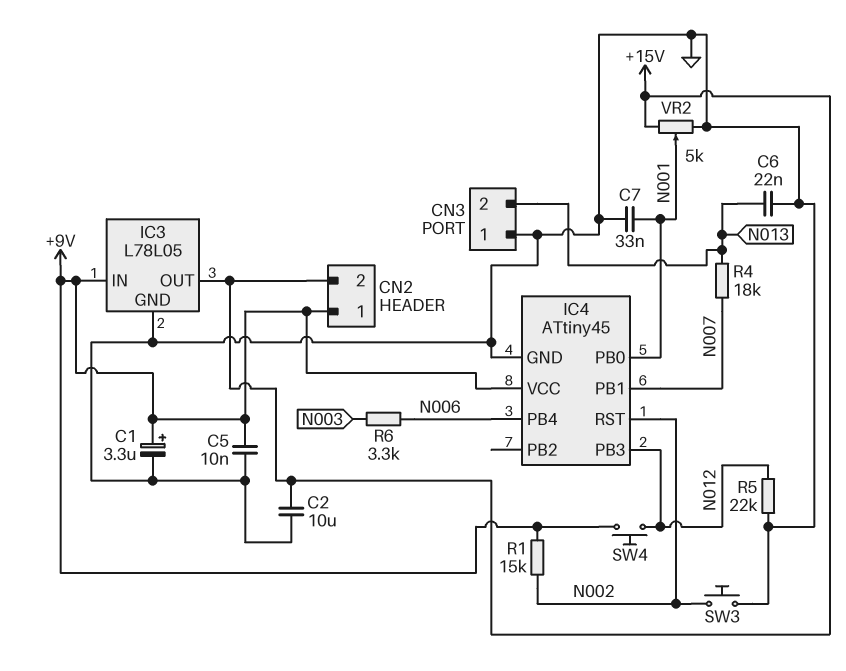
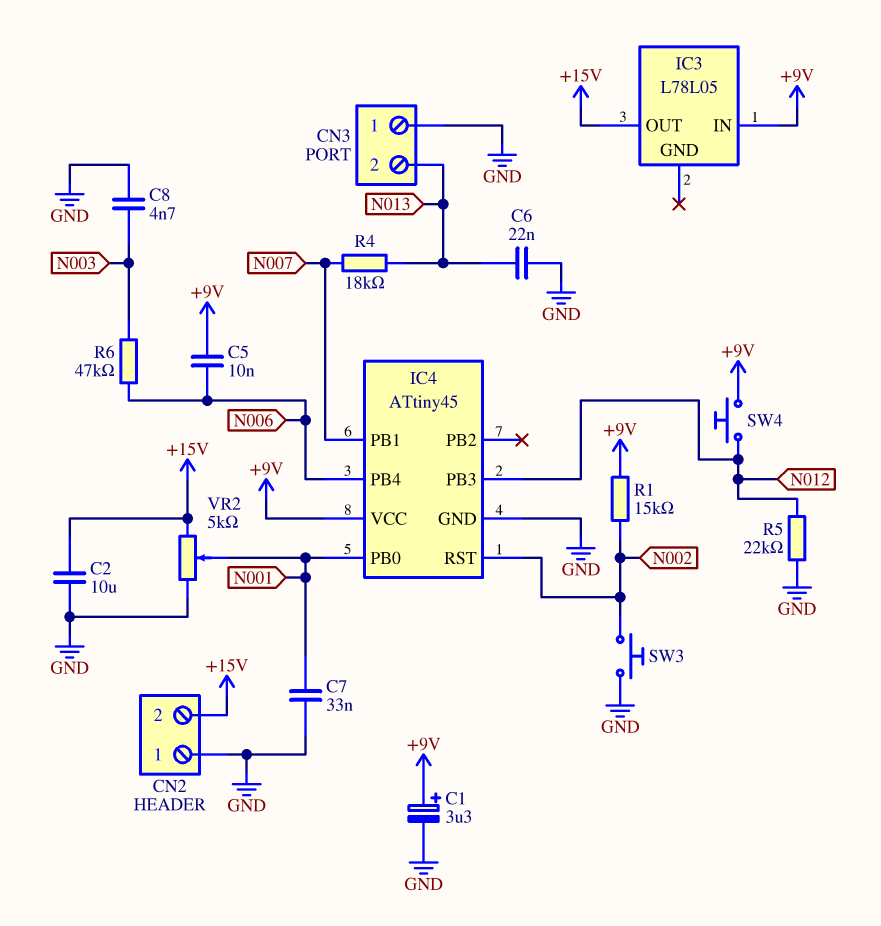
C5: 10nF (+9V, GND) -> 10nF (+9V, N006)
C8: none -> 4.7nF (GND, N003)
CN2 pin 1: +9V -> GND
IC3 pin GND: GND -> none
R6: 3.3k (N003, N006) -> 47k (N003, N006)

